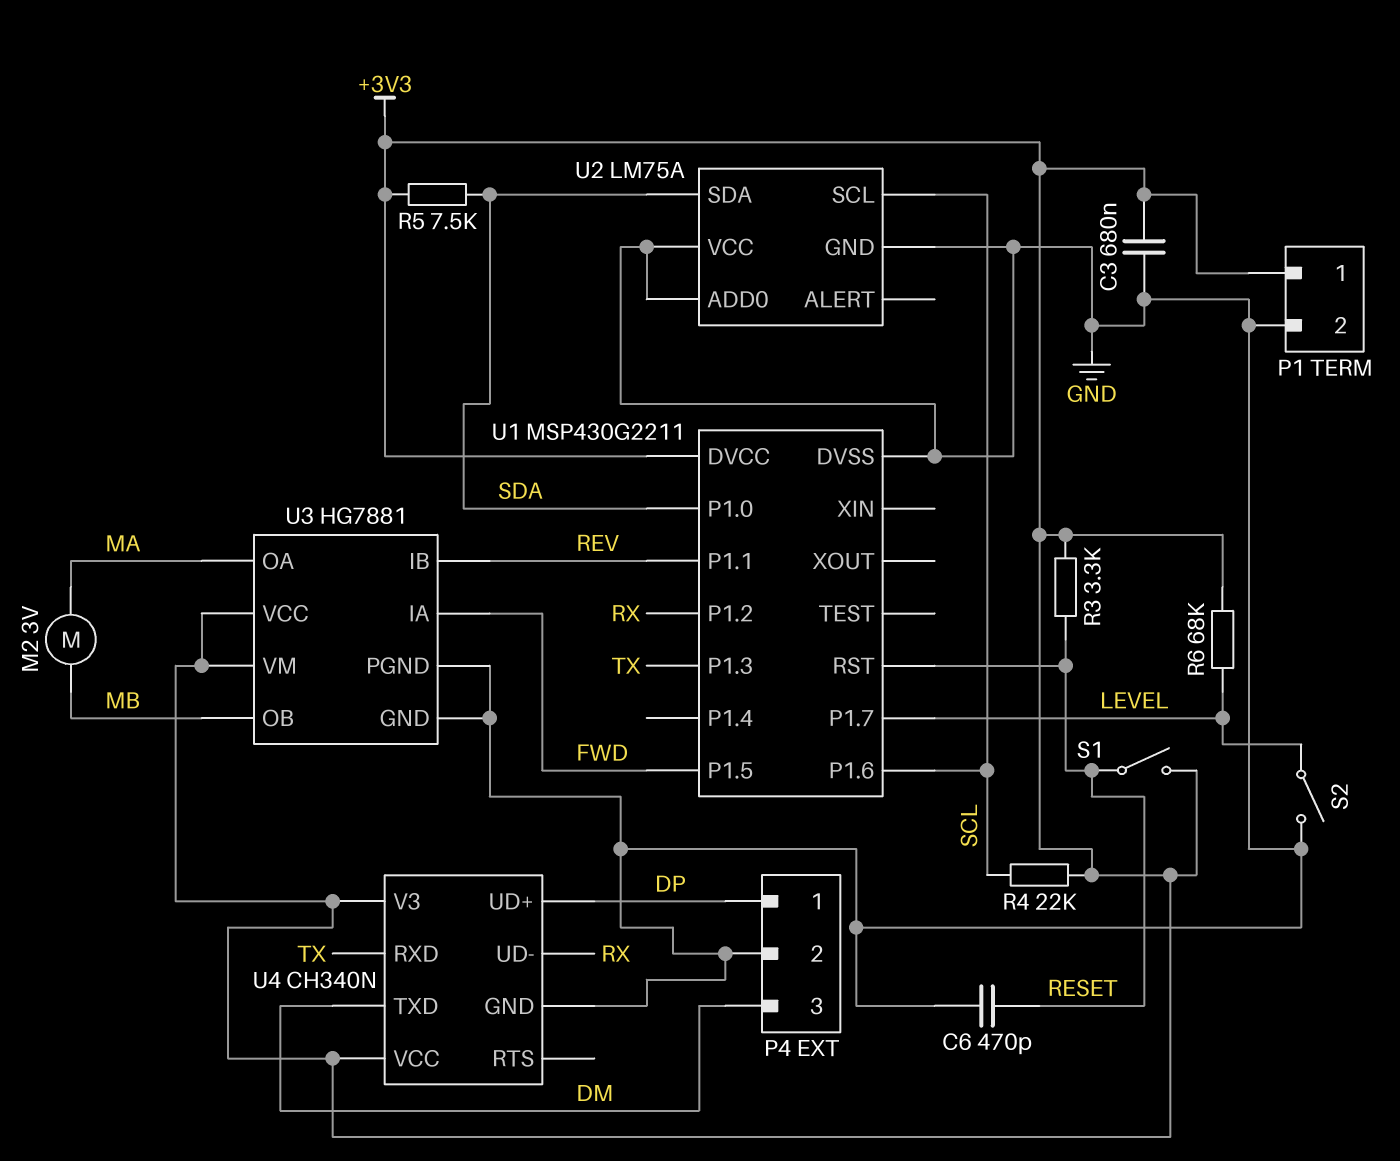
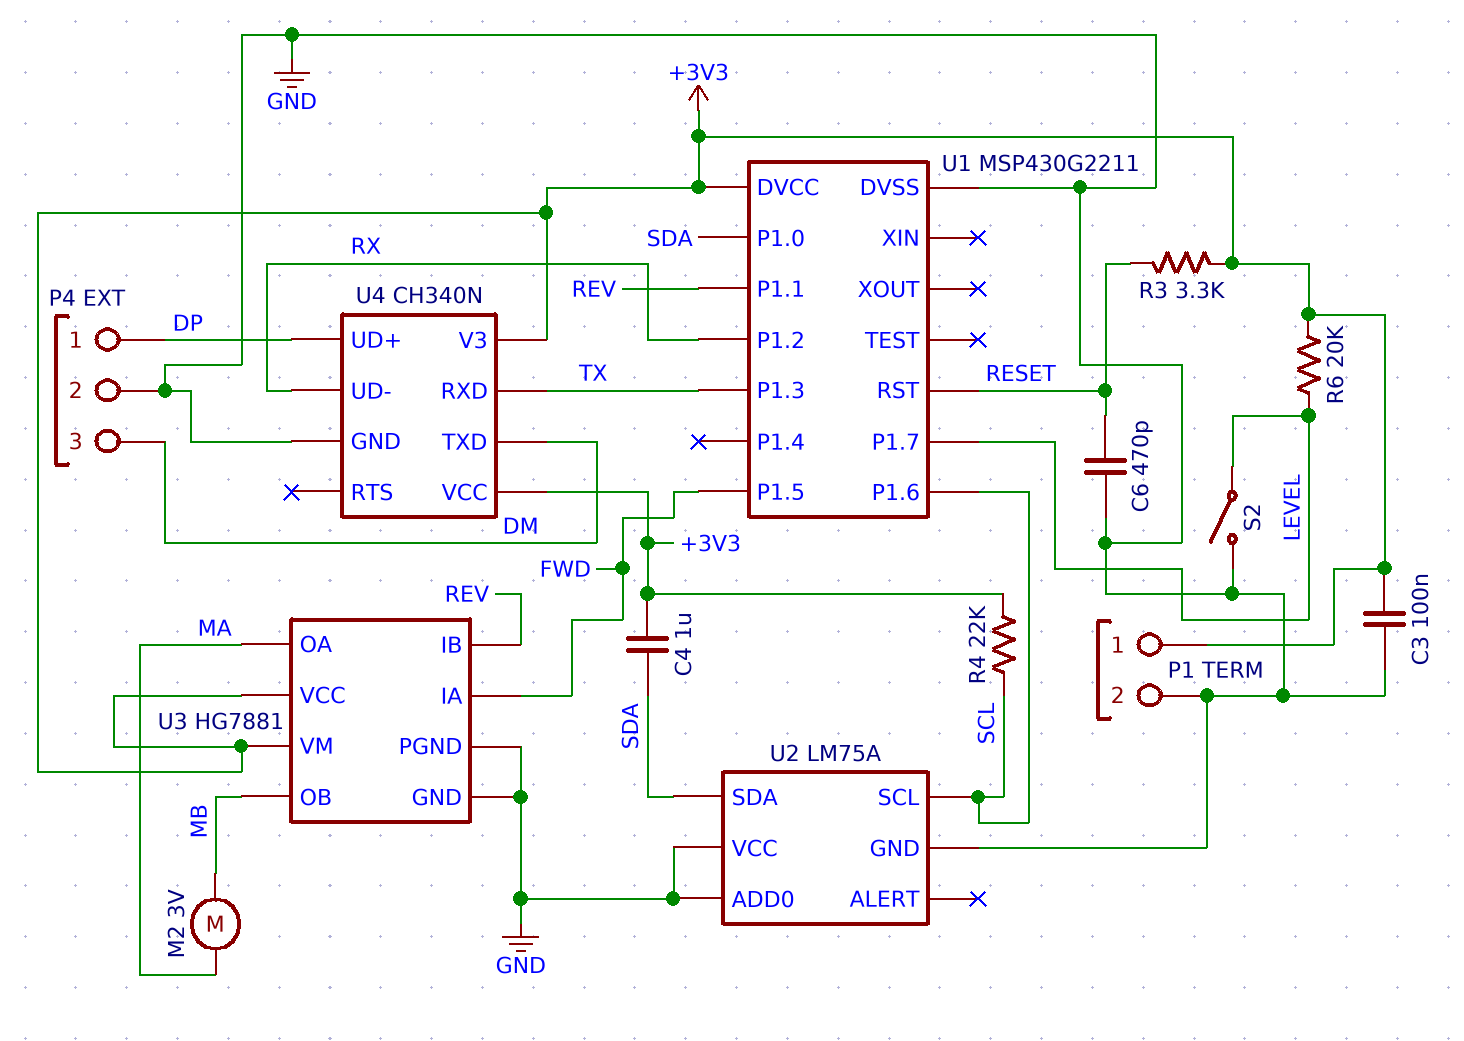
C3: 680nF (+3V3, GND) -> 100nF (+3V3, GND)
C4: none -> 1uF (+3V3, SDA)
R5: 7.5k (+3V3, SDA) -> none
R6: 68k (+3V3, LEVEL) -> 20k (+3V3, LEVEL)
S1: switch (+3V3, RESET) -> none

